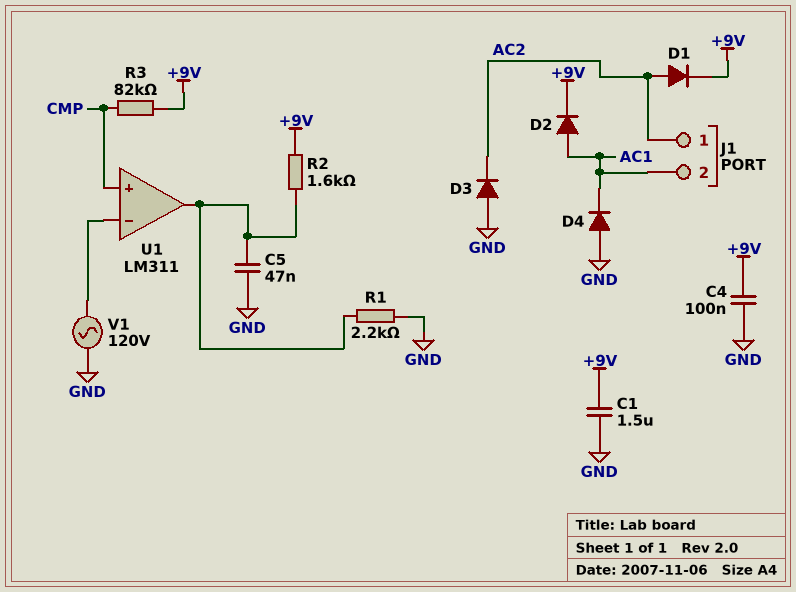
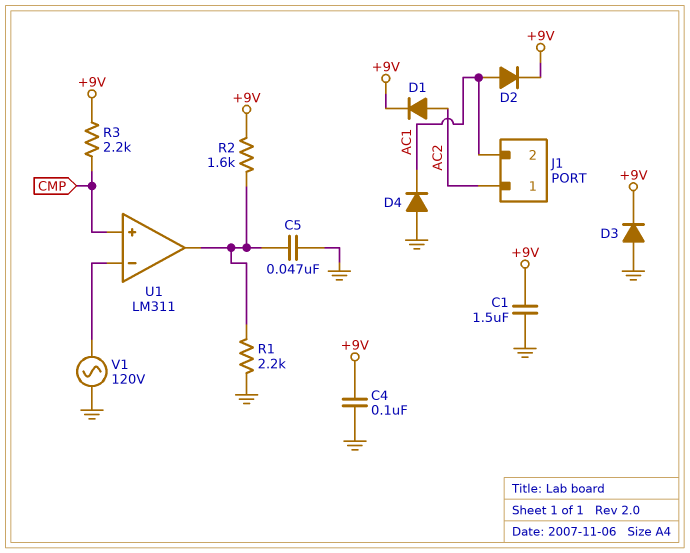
D3: diode (A GND, K AC2) -> diode (A GND, K +9V)
R3: 82k (+9V, CMP) -> 2.2k (+9V, CMP)

